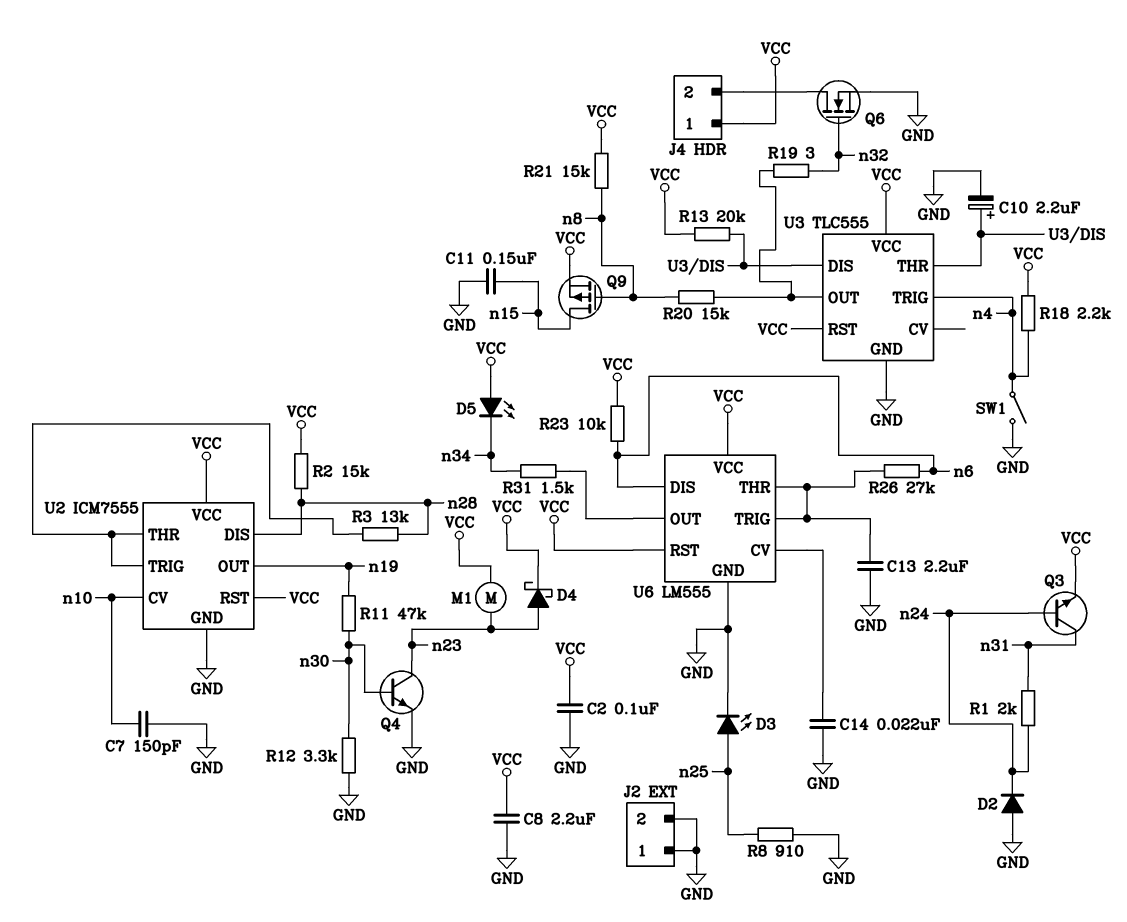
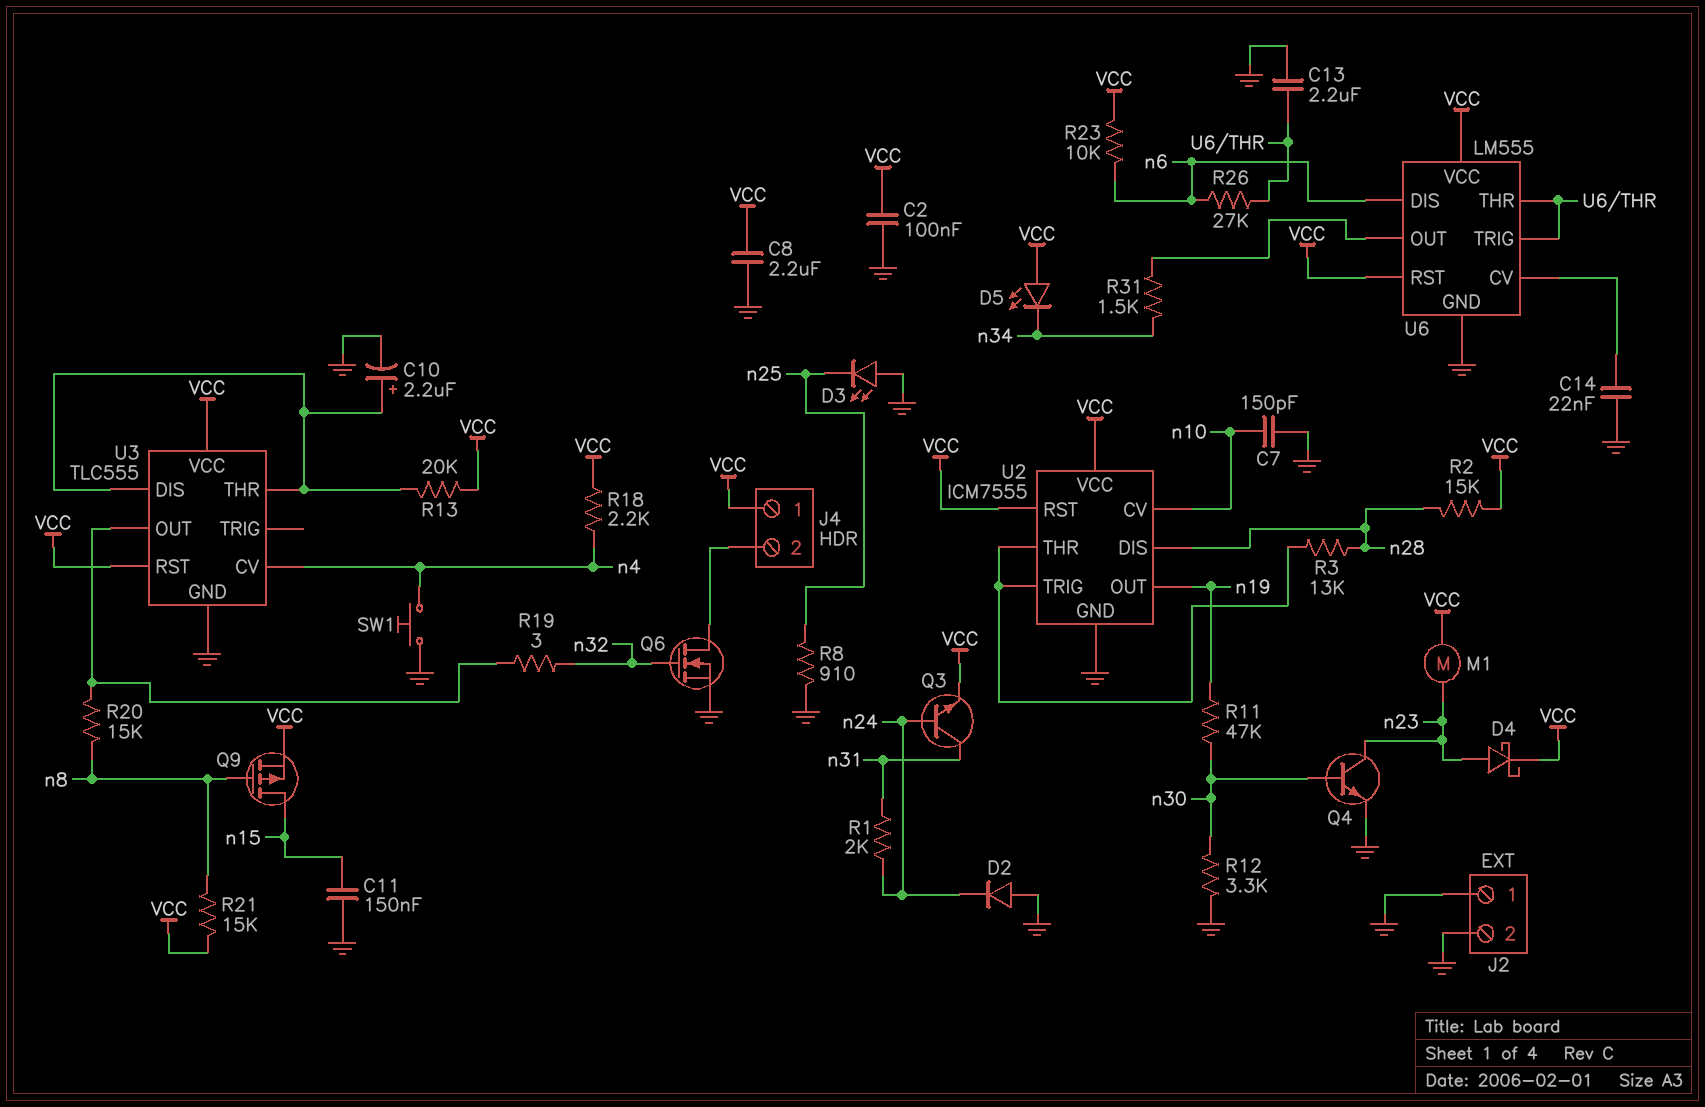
D3: LED (A n25, K GND) -> LED (A GND, K n25)
SW1: switch (GND, n4) -> button (GND, n4)
U3 pin CV: none -> n4
U3 pin TRIG: n4 -> none

